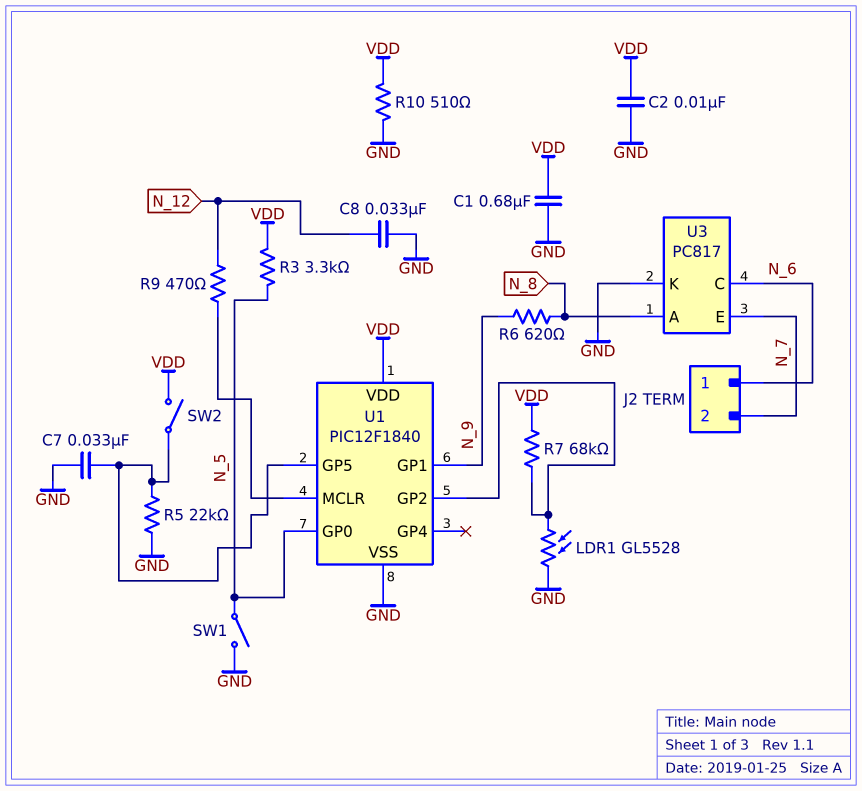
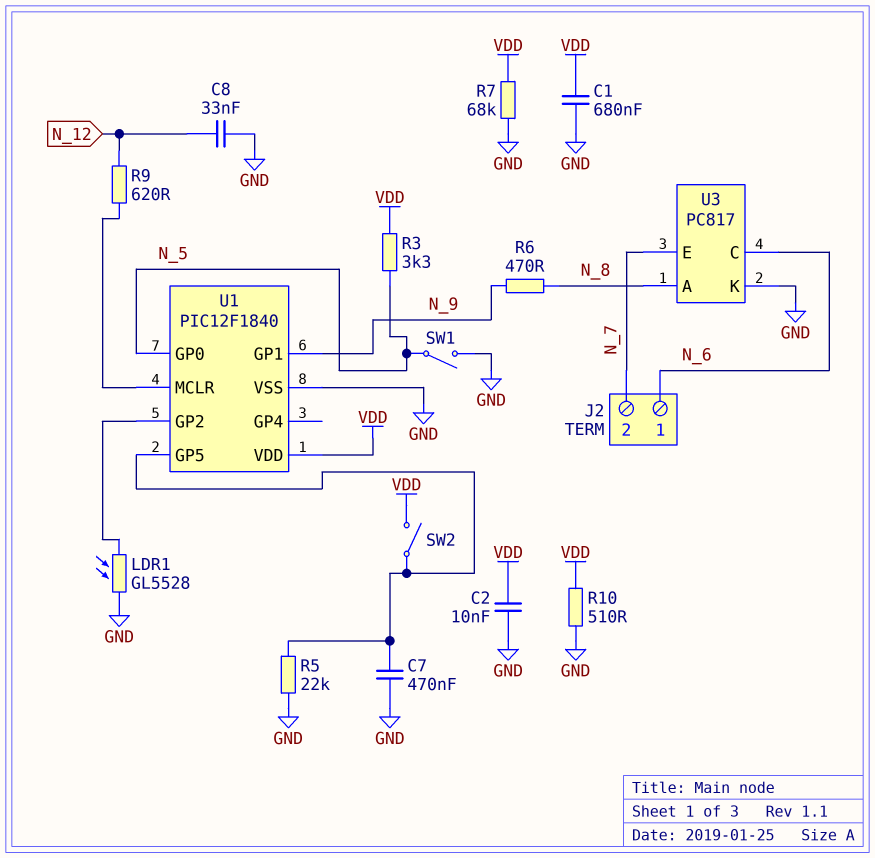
C7: 33nF (GND, U1/GP5) -> 470nF (GND, U1/GP5)
R6: 620 (N_8, N_9) -> 470 (N_8, N_9)
R7: 68k (U1/GP2, VDD) -> 68k (GND, VDD)
R9: 470 (N_12, U1/MCLR) -> 620 (N_12, U1/MCLR)

